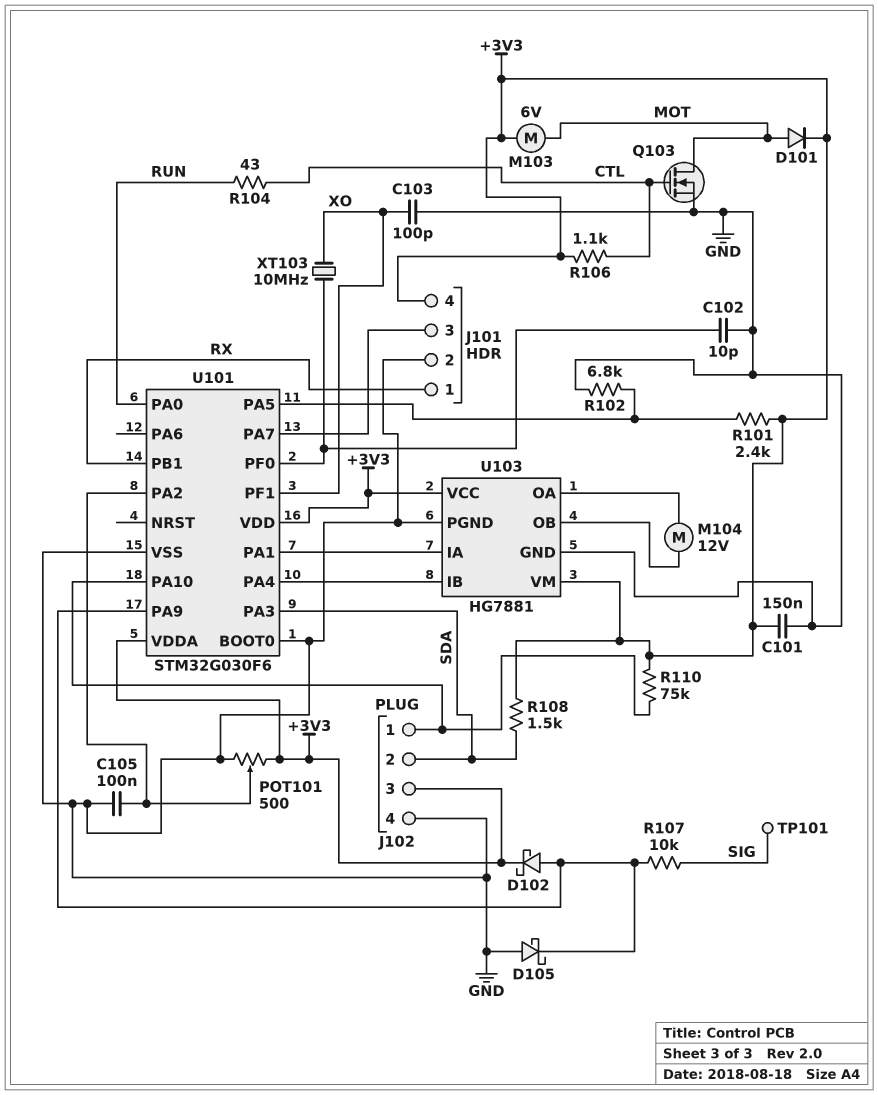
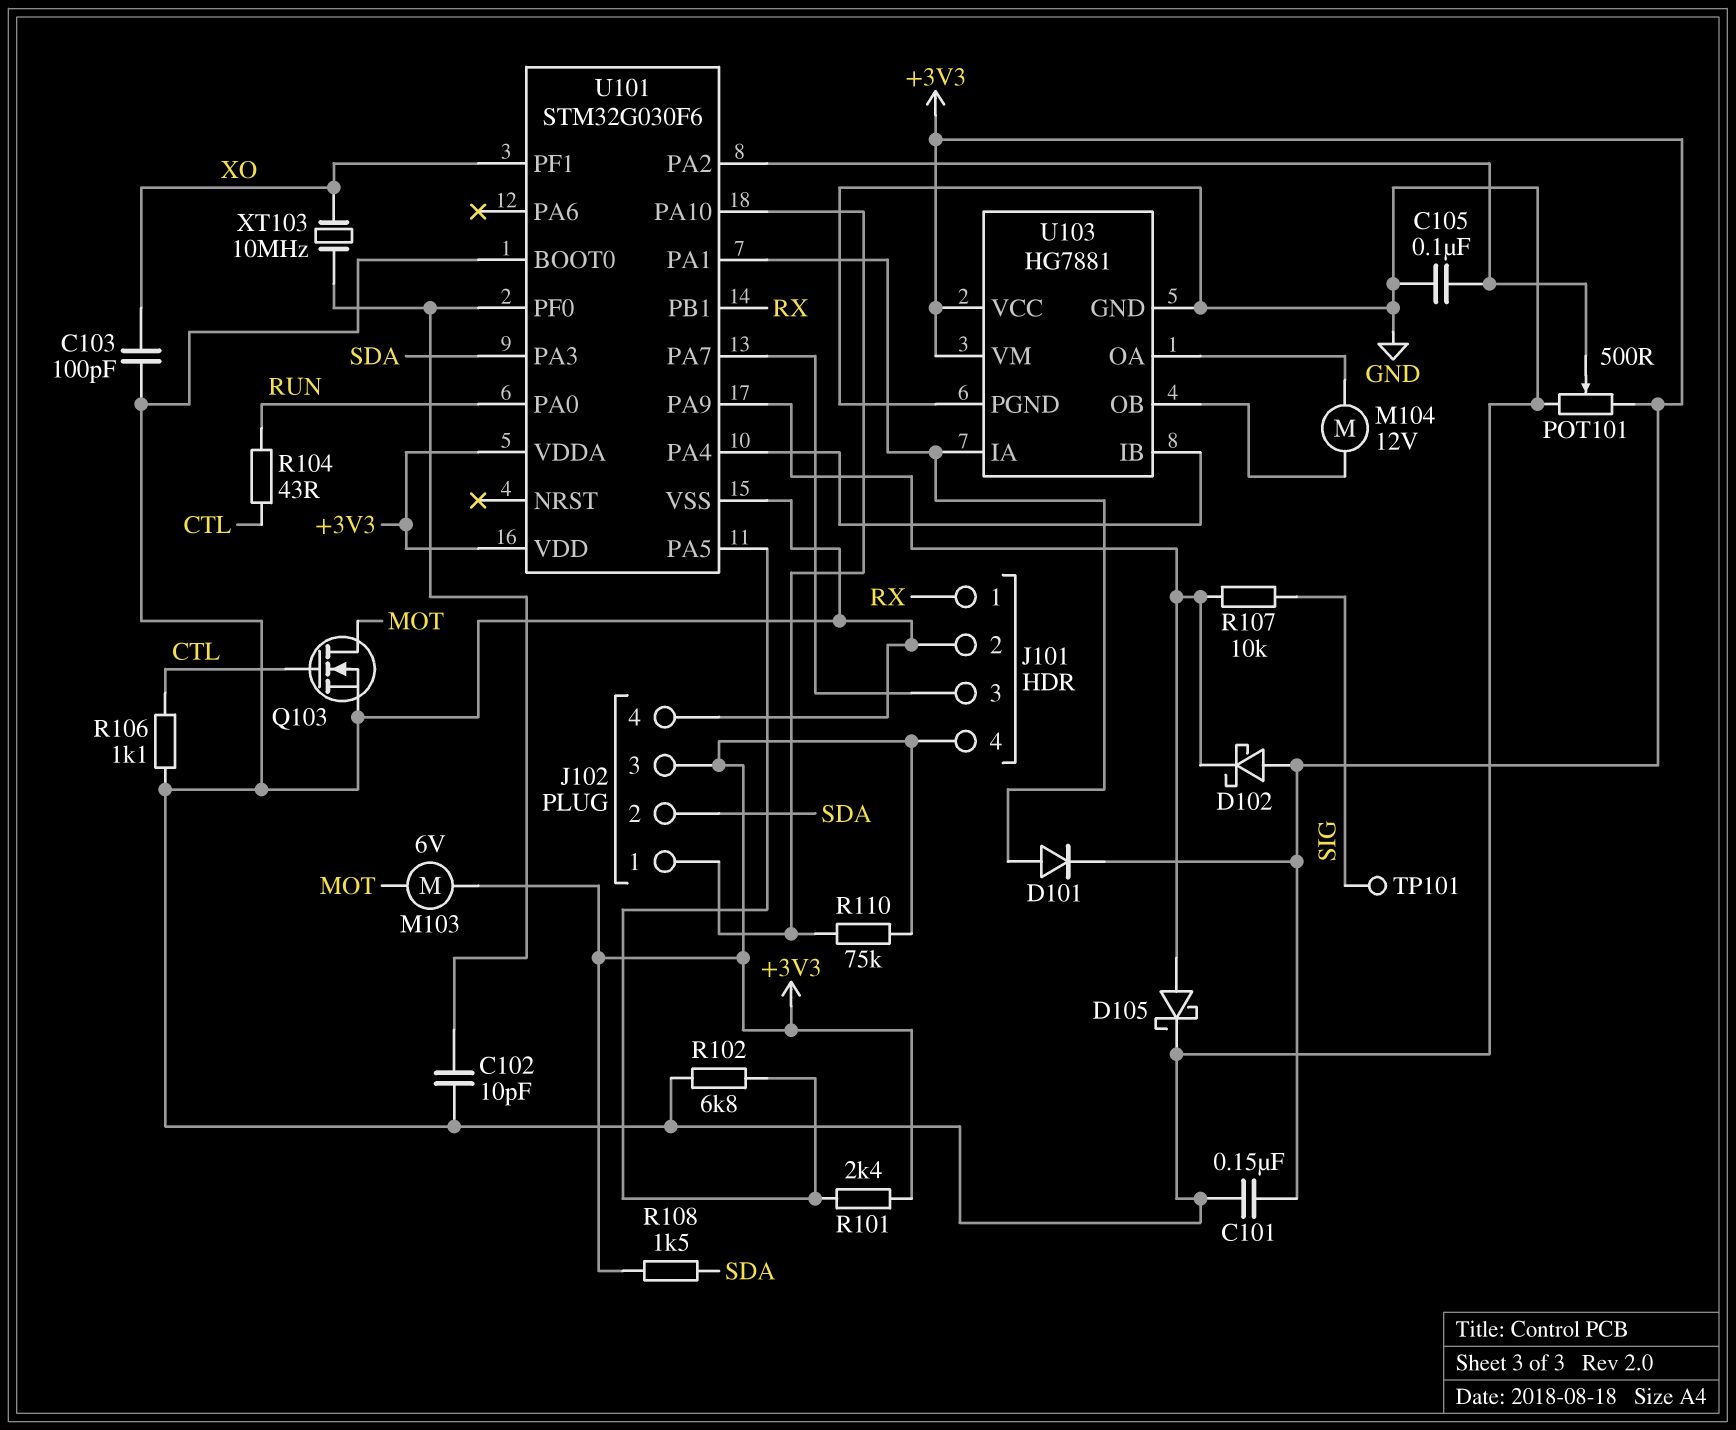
D101: diode (A MOT, K +3V3) -> diode (A U101/PA1, K +3V3)
D102: schottky (A U101/PA9, K +3V3) -> schottky (A +3V3, K U101/PA9)
D105: schottky (A GND, K U101/PA9) -> schottky (A U101/PA9, K GND)
R106: 1.1k (+3V3, CTL) -> 1.1k (CTL, GND)

